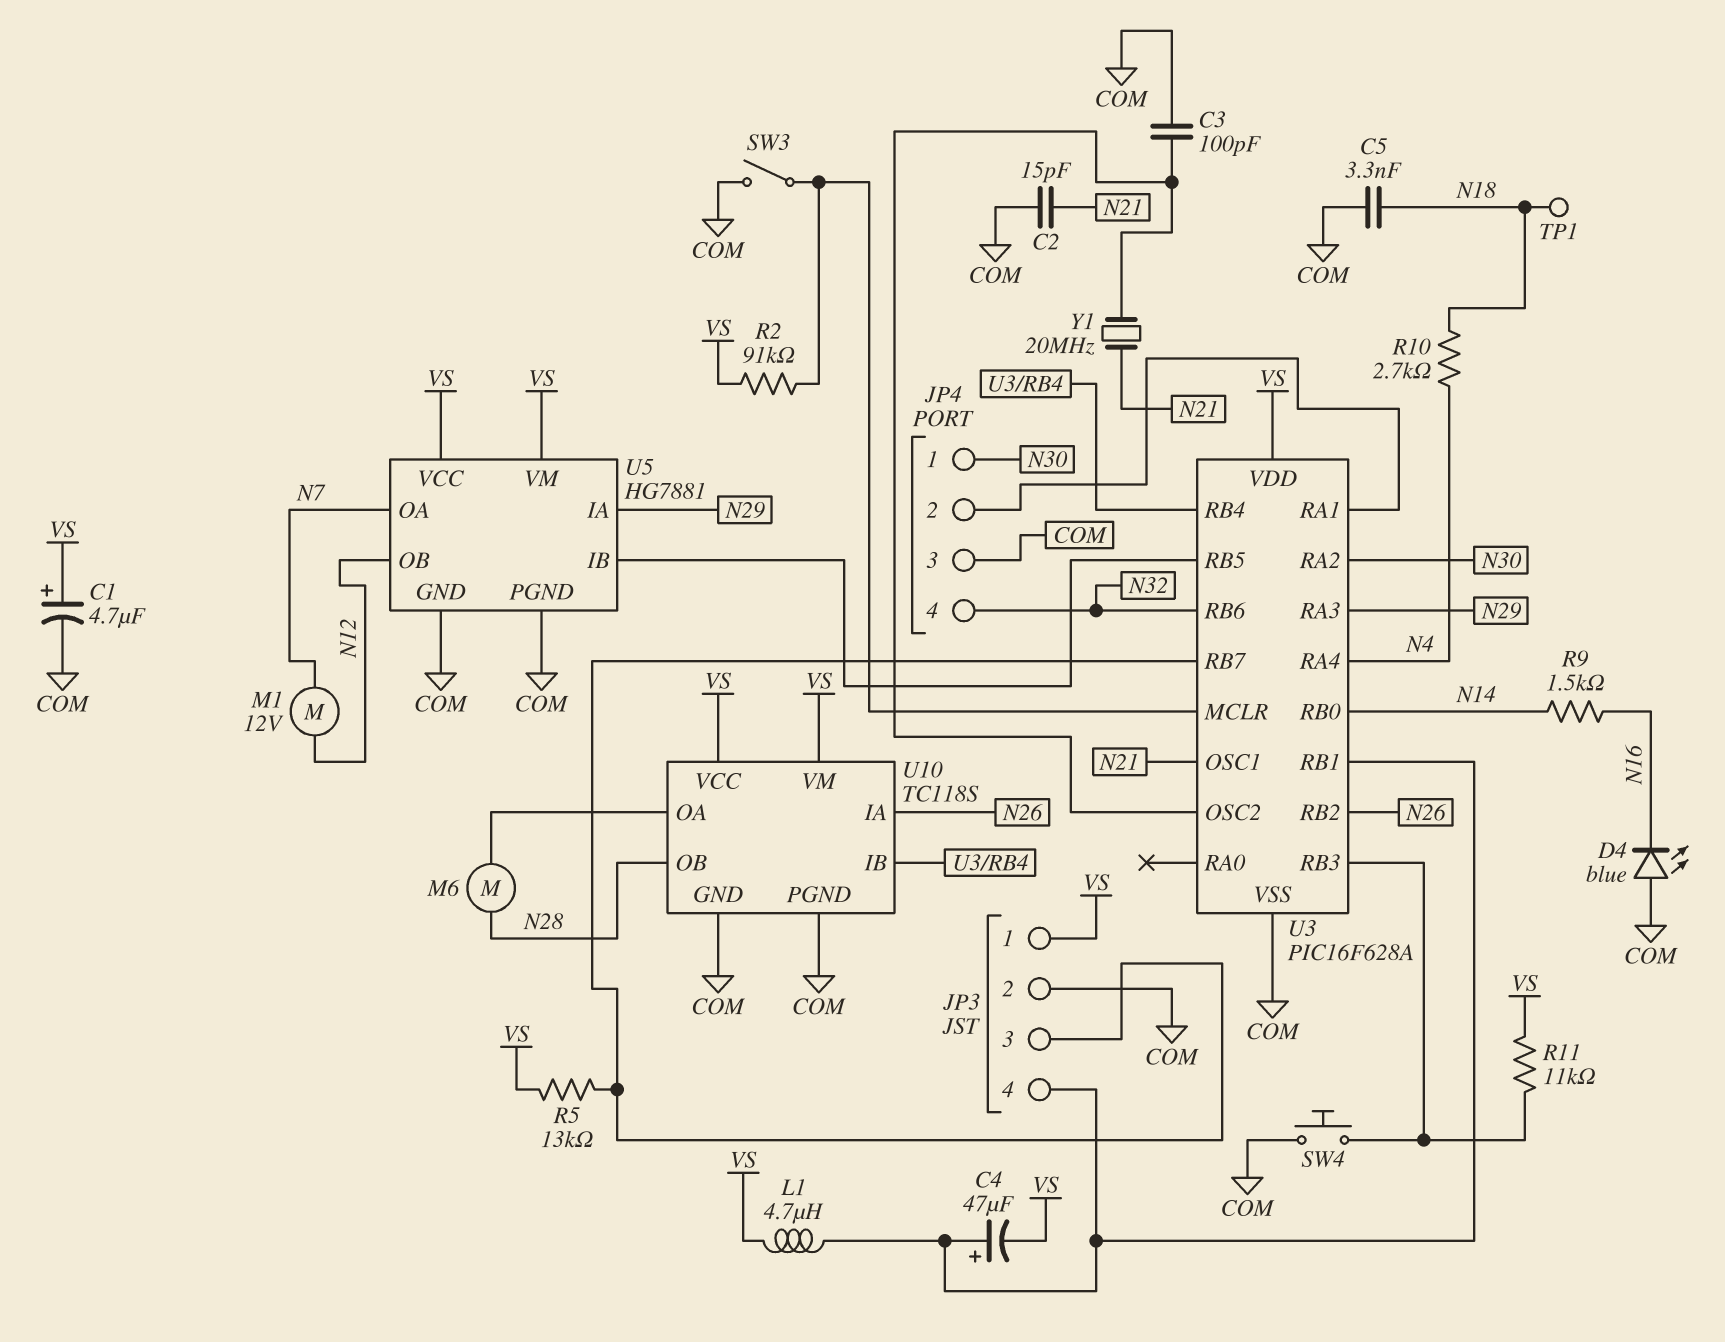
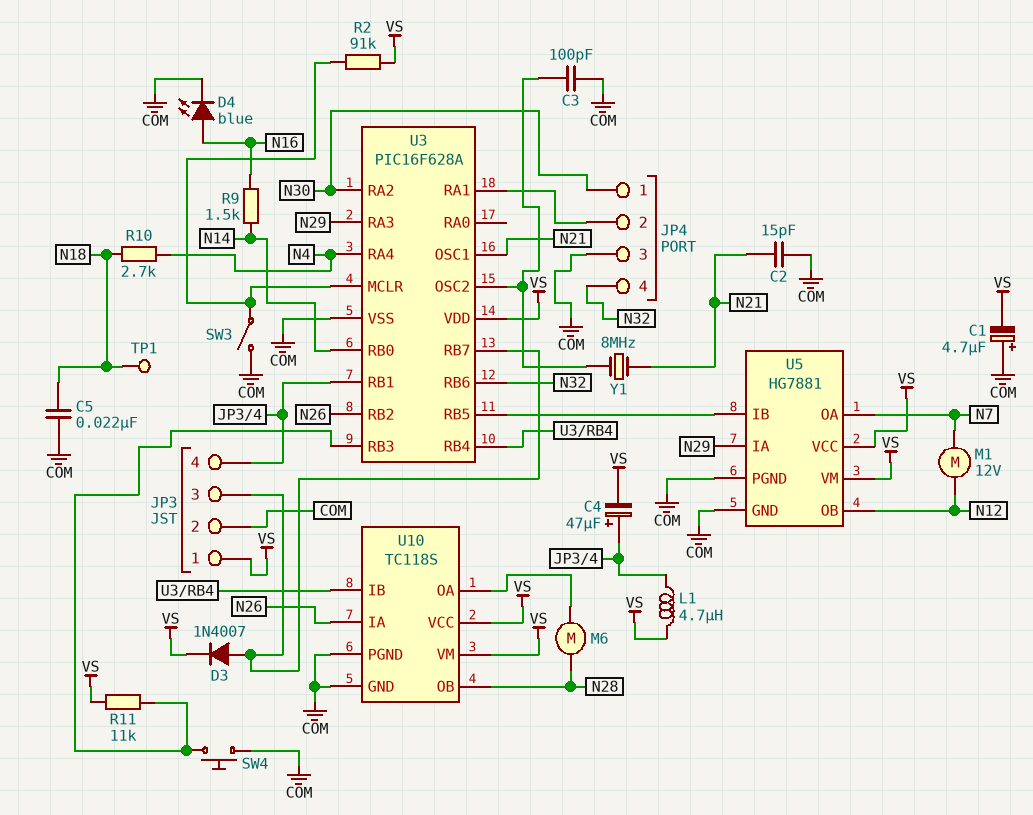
C1: 4.7uF (plus VS, minus COM) -> 4.7uF (plus COM, minus VS)
C5: 3.3nF (COM, N18) -> 22nF (COM, N18)
D3: none -> diode 1N4007 (A JP3/3, K VS)
D4: LED blue (A COM, K N16) -> LED blue (A N16, K COM)
R5: 13k (JP3/3, VS) -> none
Y1: 20MHz (N21, U3/OSC2) -> 8MHz (N21, U3/OSC2)

